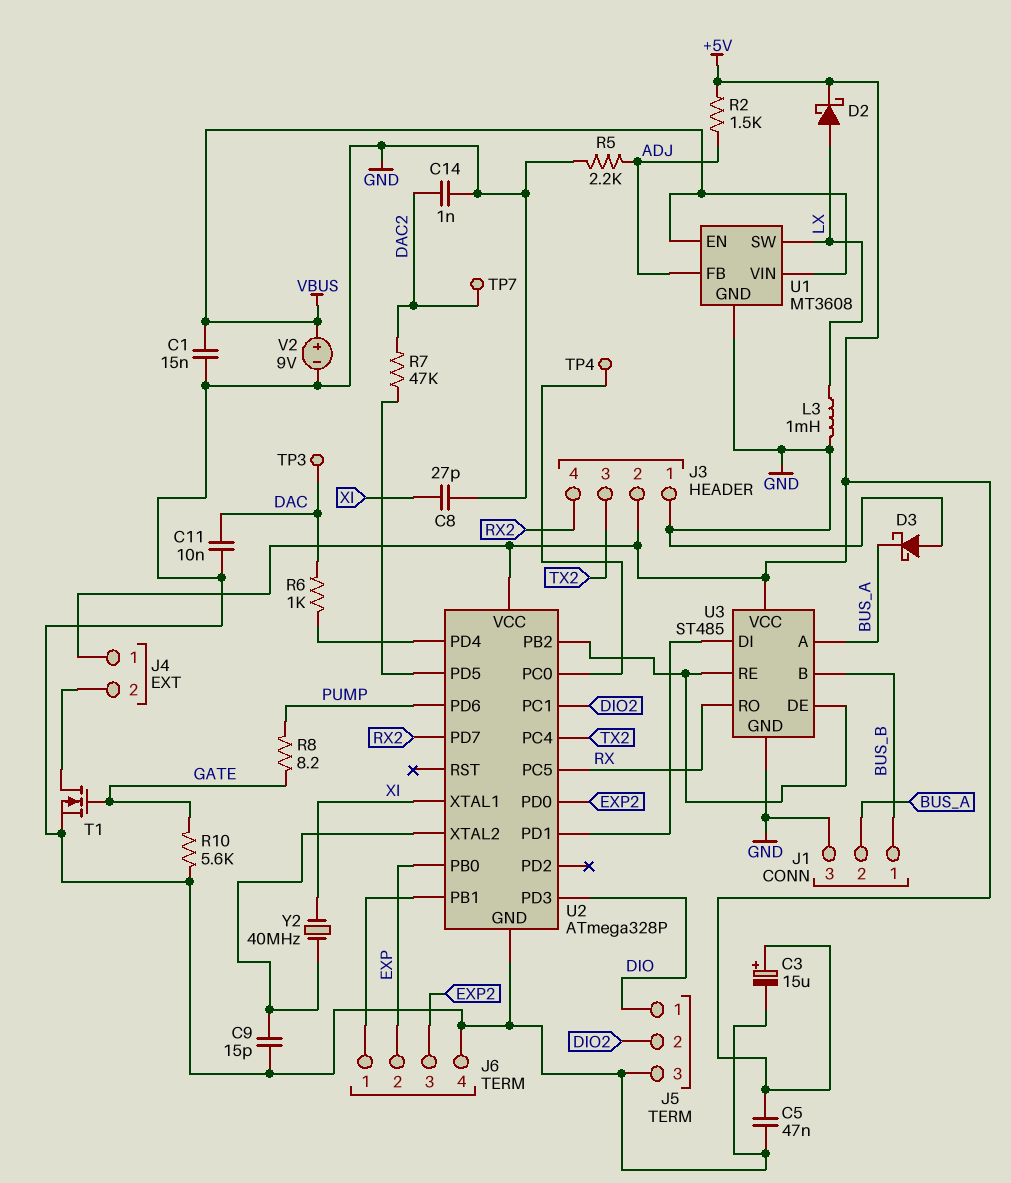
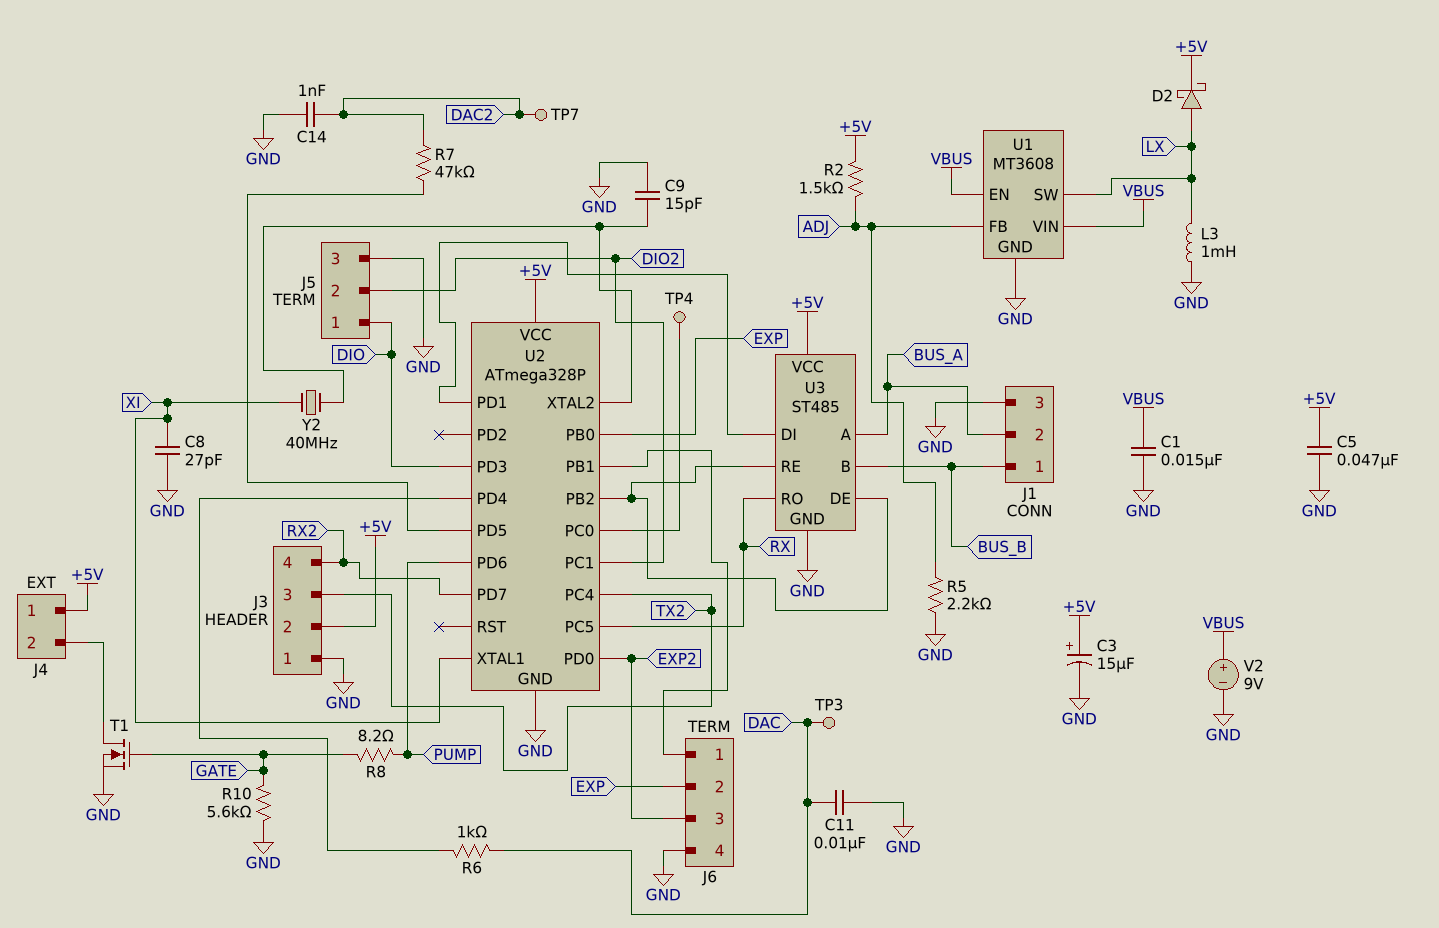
D3: schottky (A GND, K BUS_A) -> none

